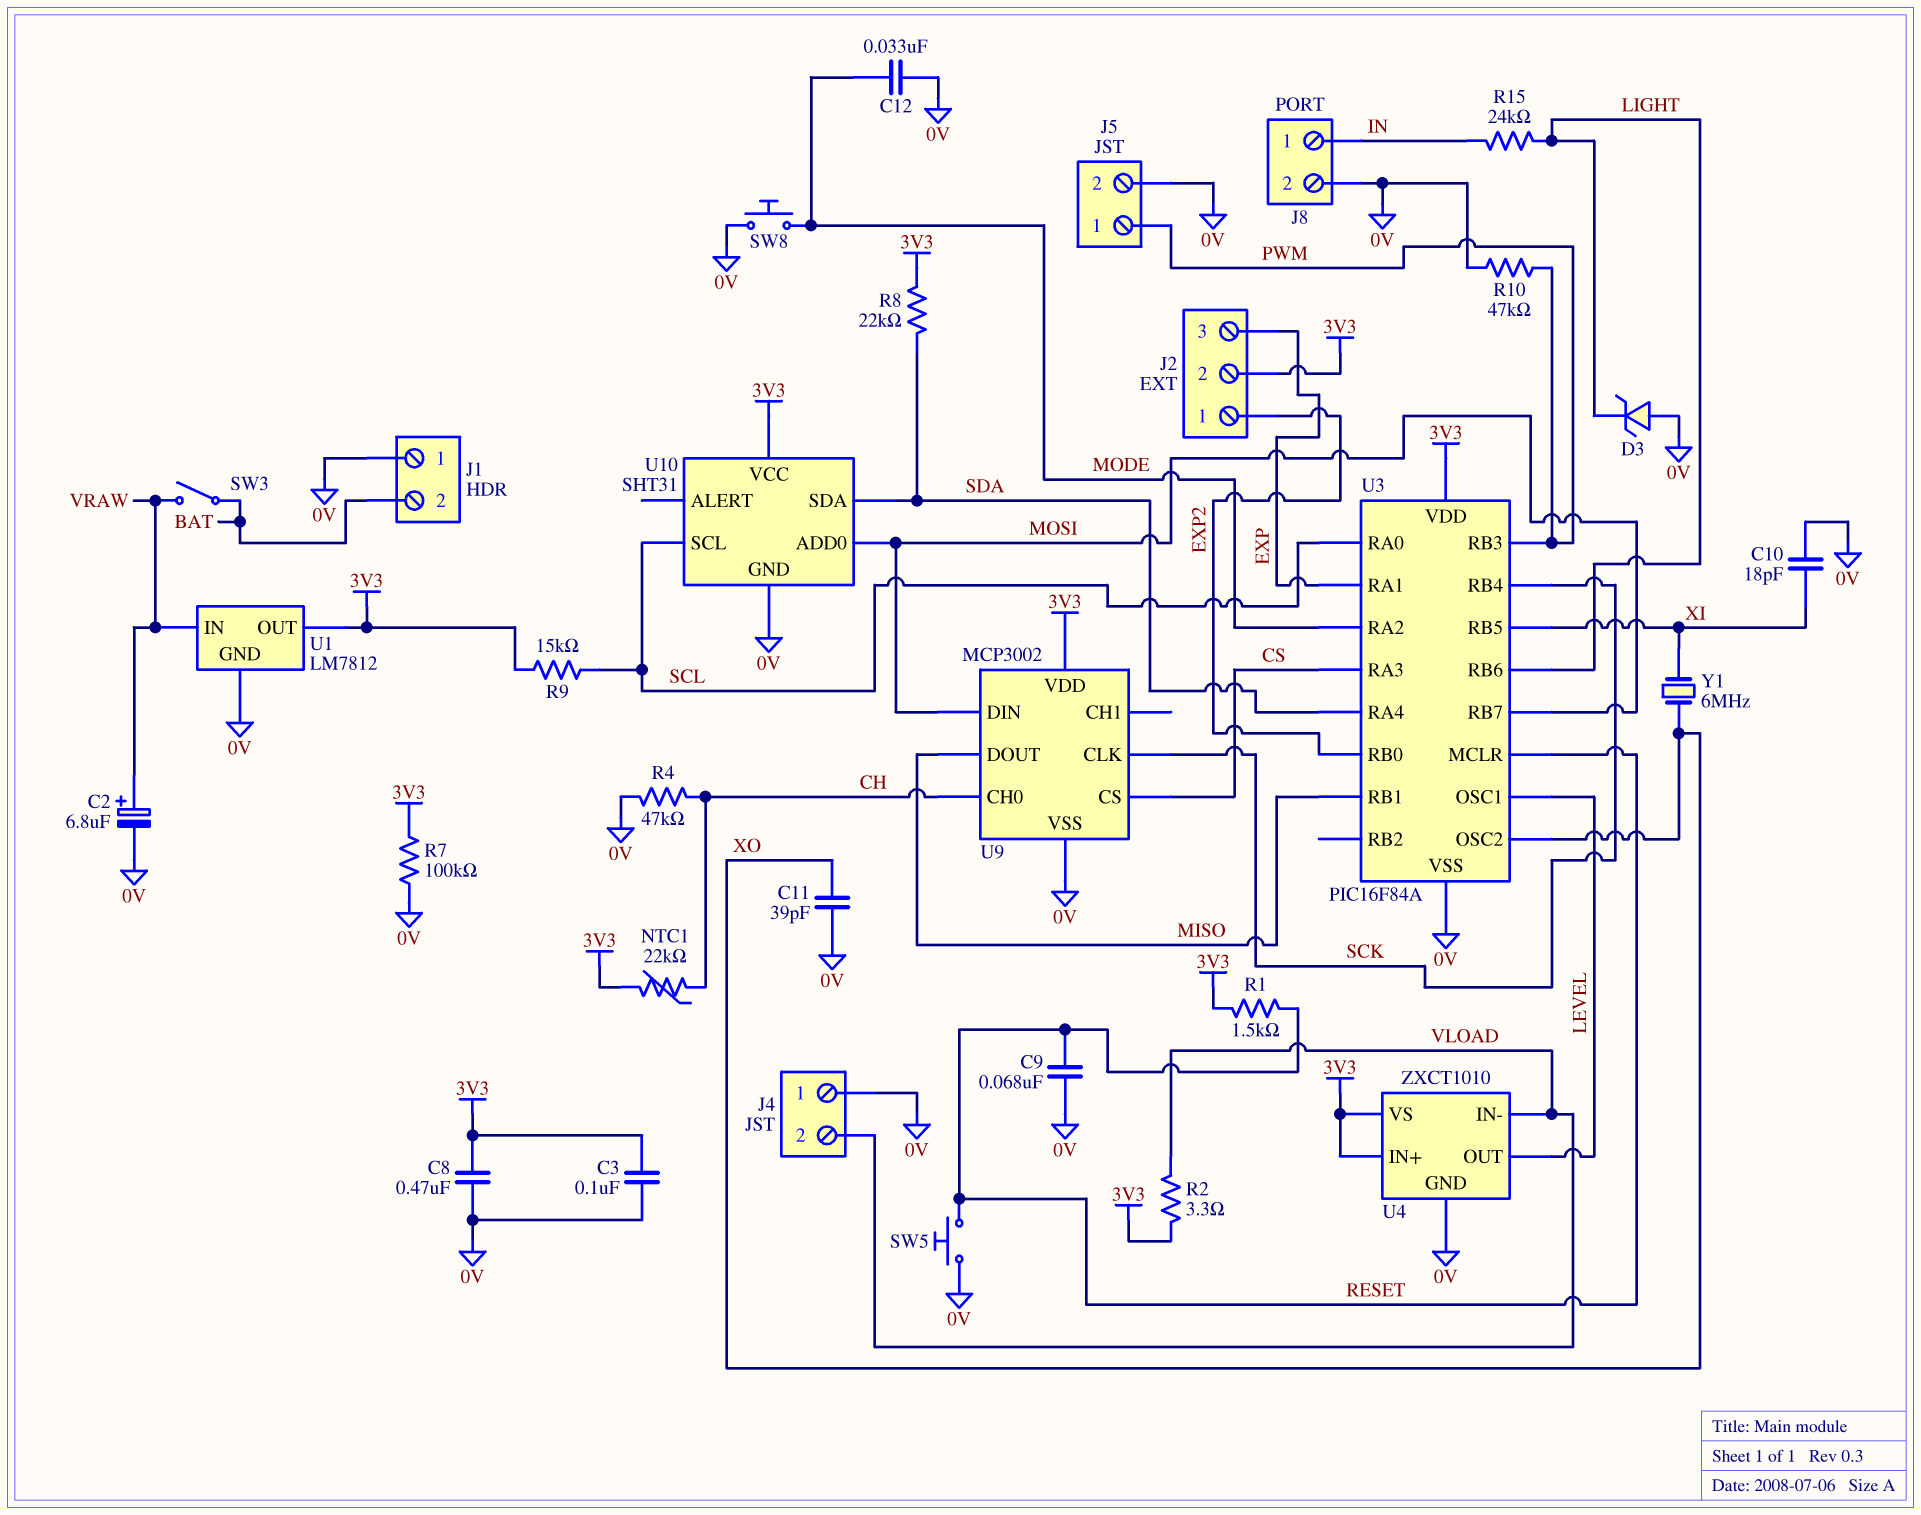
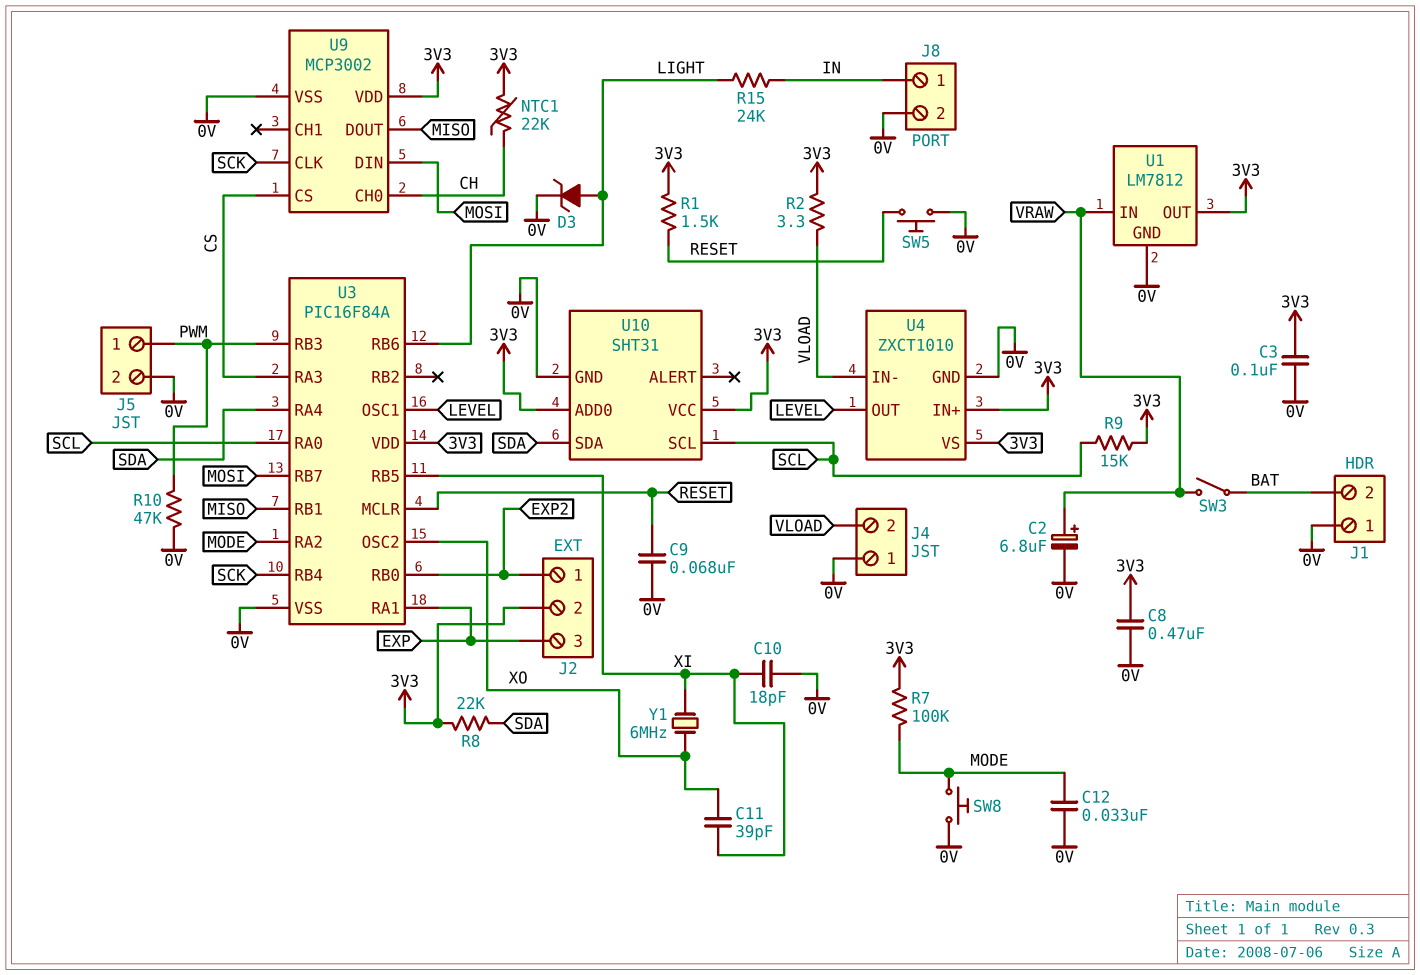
C11: 39pF (0V, XO) -> 39pF (XI, XO)
D3: zener (A 0V, K LIGHT) -> zener (A LIGHT, K 0V)
R4: 47k (0V, CH) -> none
R7: 100k (0V, 3V3) -> 100k (3V3, MODE)
U10 pin ADD0: MOSI -> 3V3

